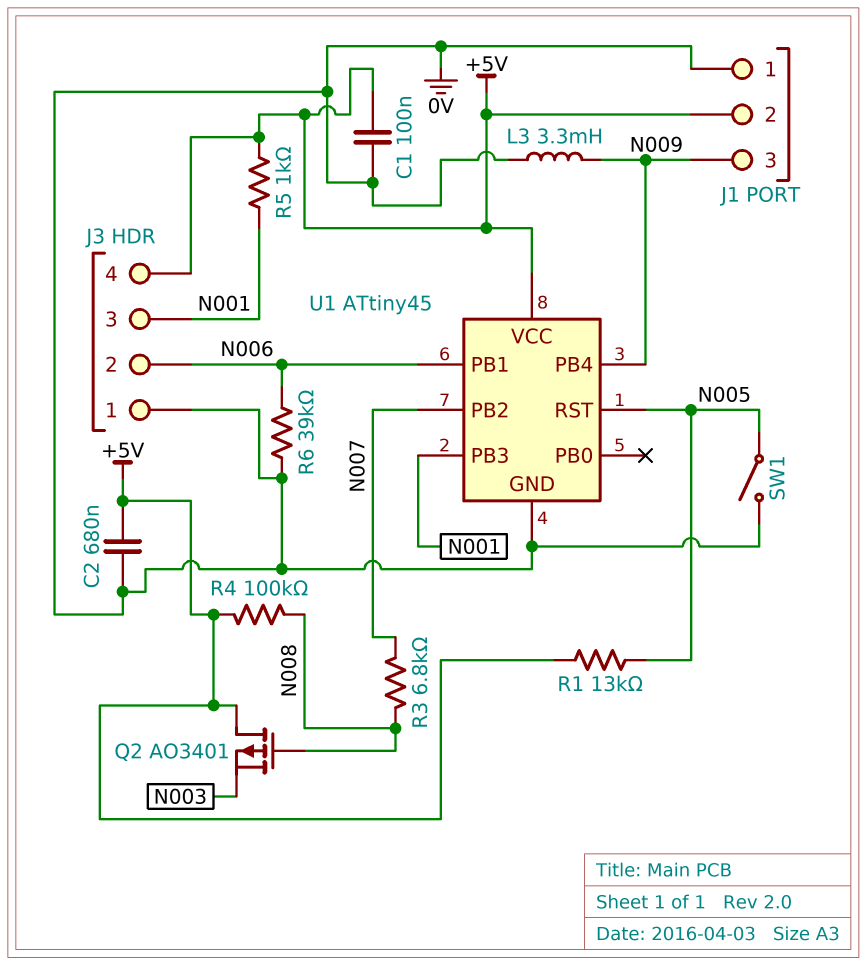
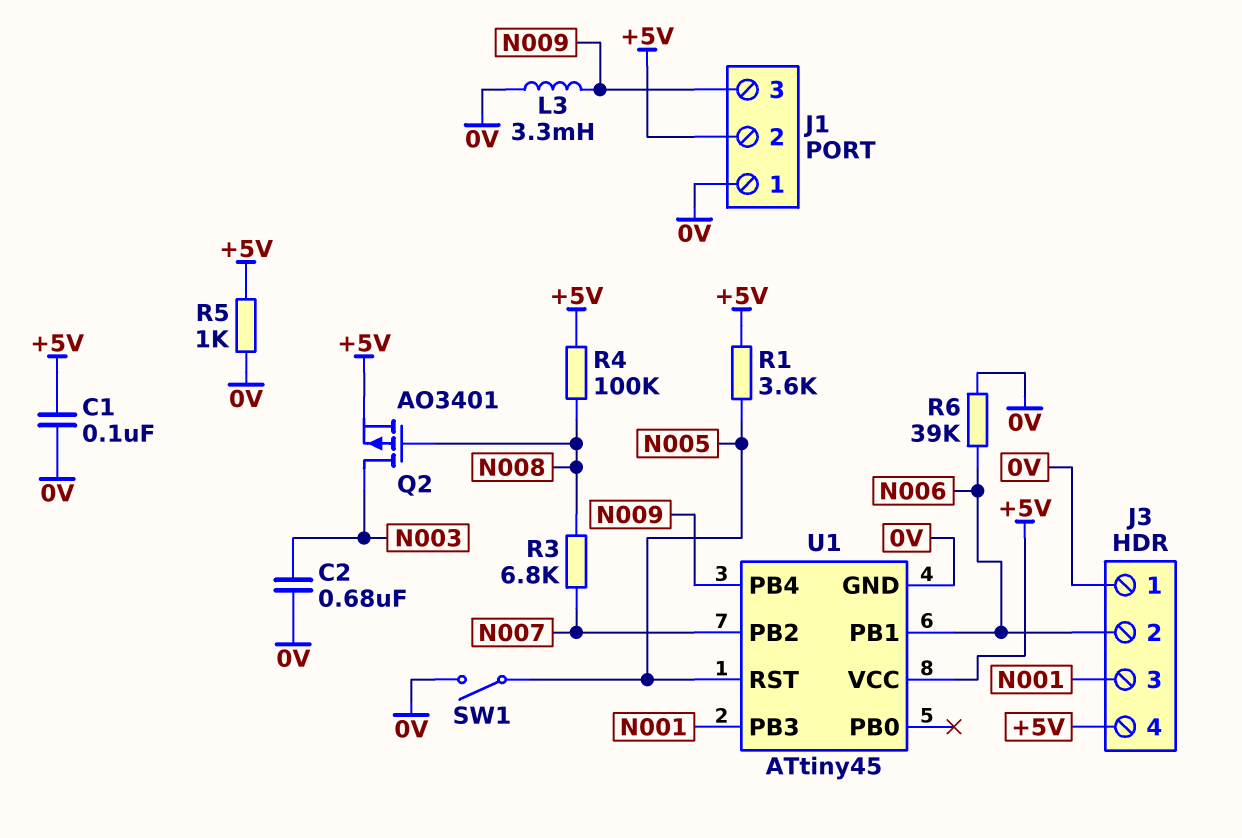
C2: 680nF (+5V, 0V) -> 680nF (0V, N003)
Q2: PMOS AO3401 (G N008, D +5V, S N003) -> PMOS AO3401 (G N008, D N003, S +5V)
R1: 13k (+5V, N005) -> 3.6k (+5V, N005)
R5: 1k (+5V, N001) -> 1k (+5V, 0V)

